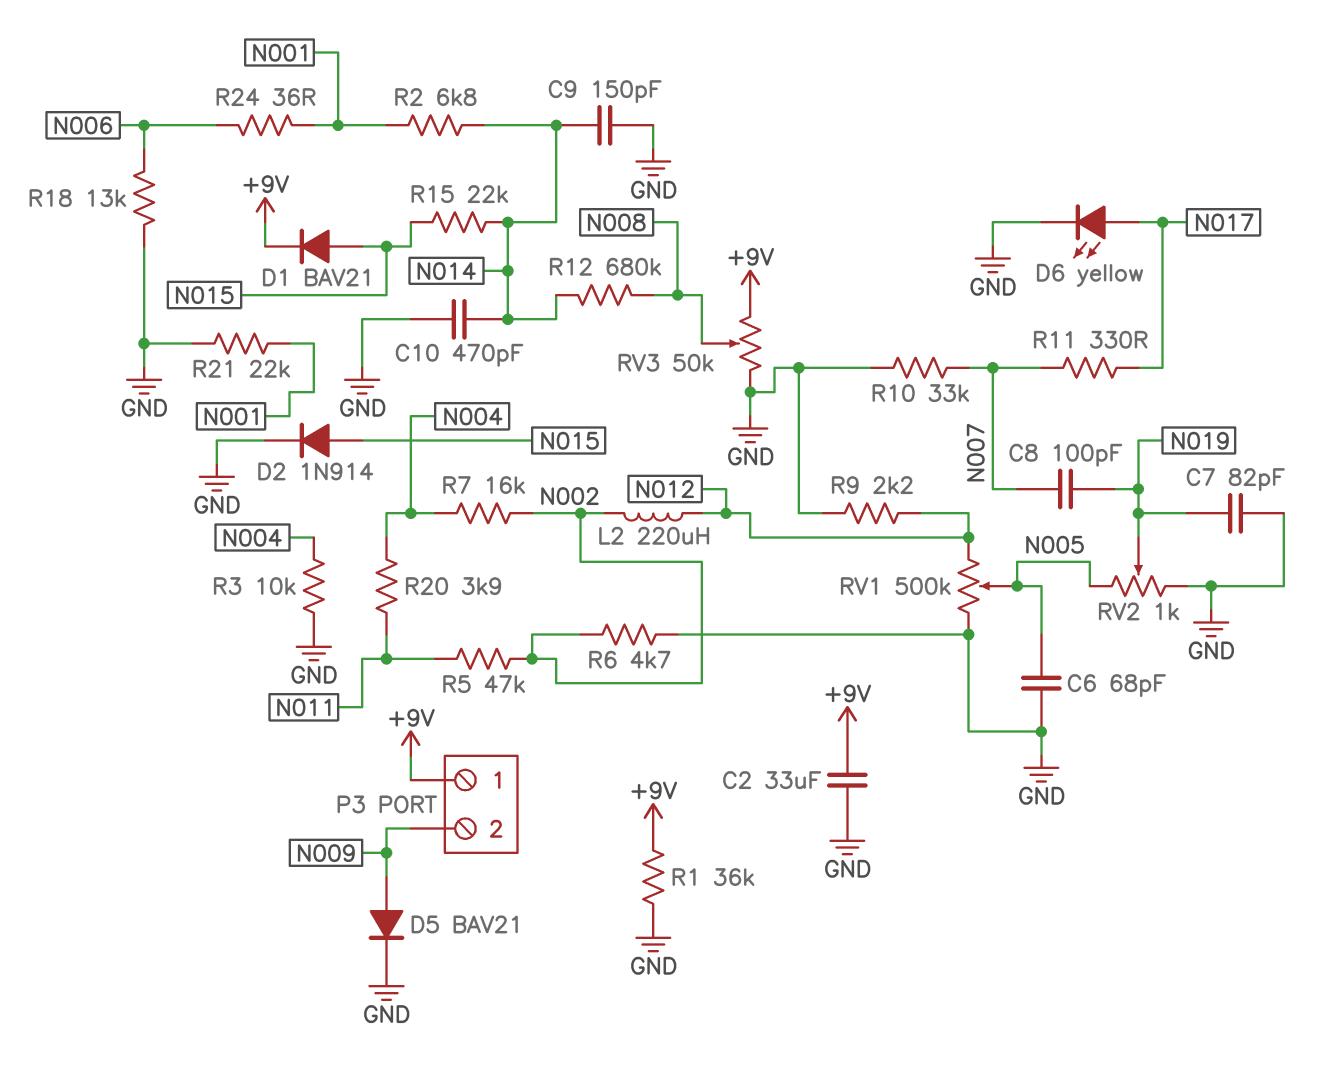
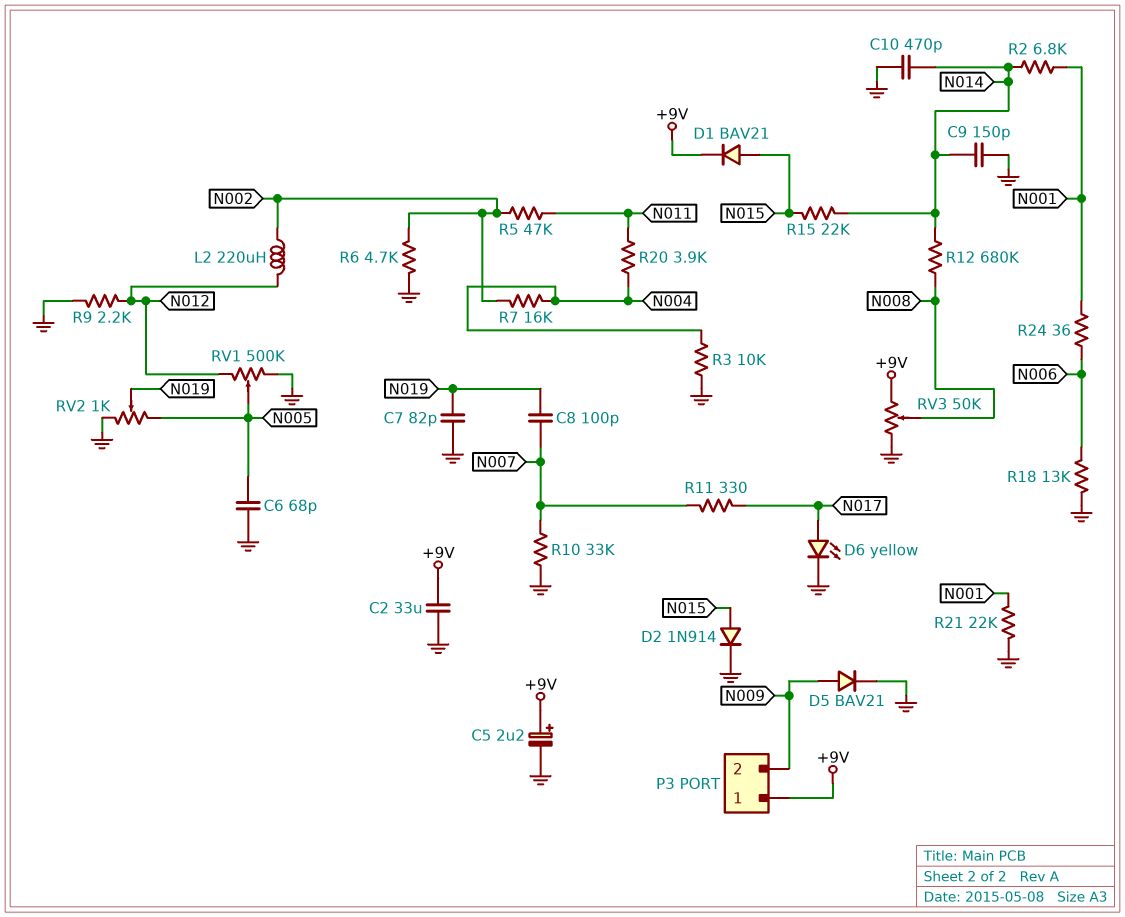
C5: none -> 2.2uF (plus +9V, minus GND)
R1: 36k (+9V, GND) -> none

